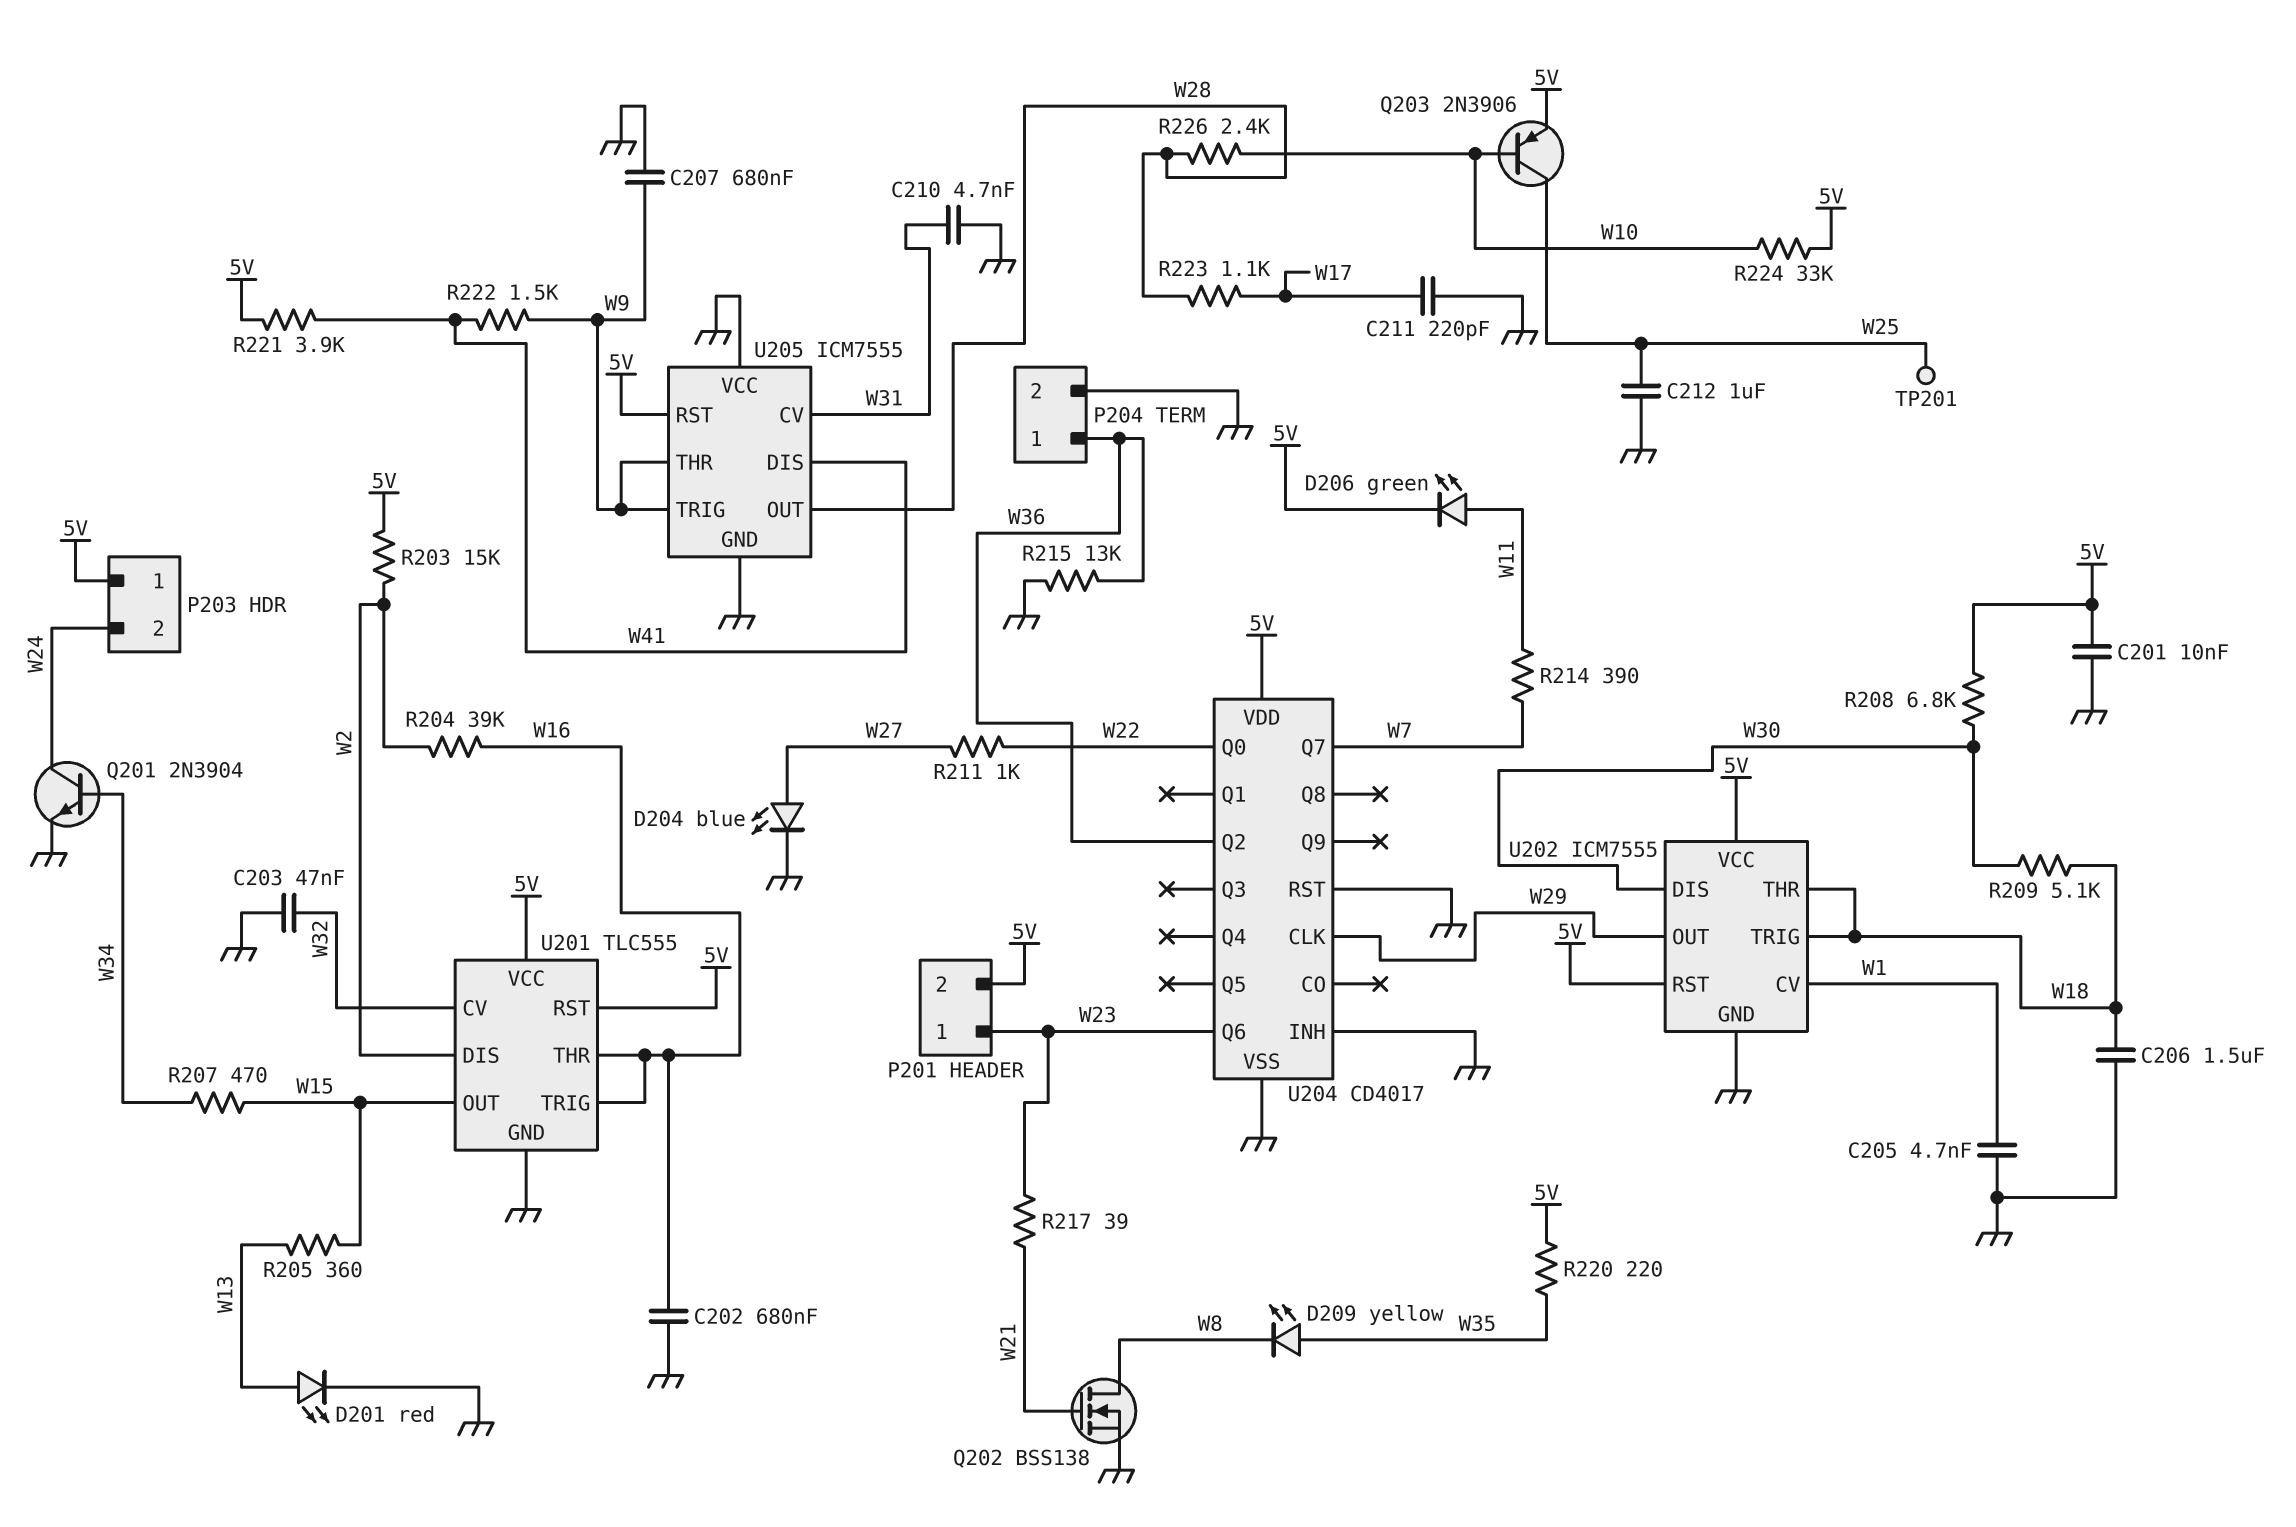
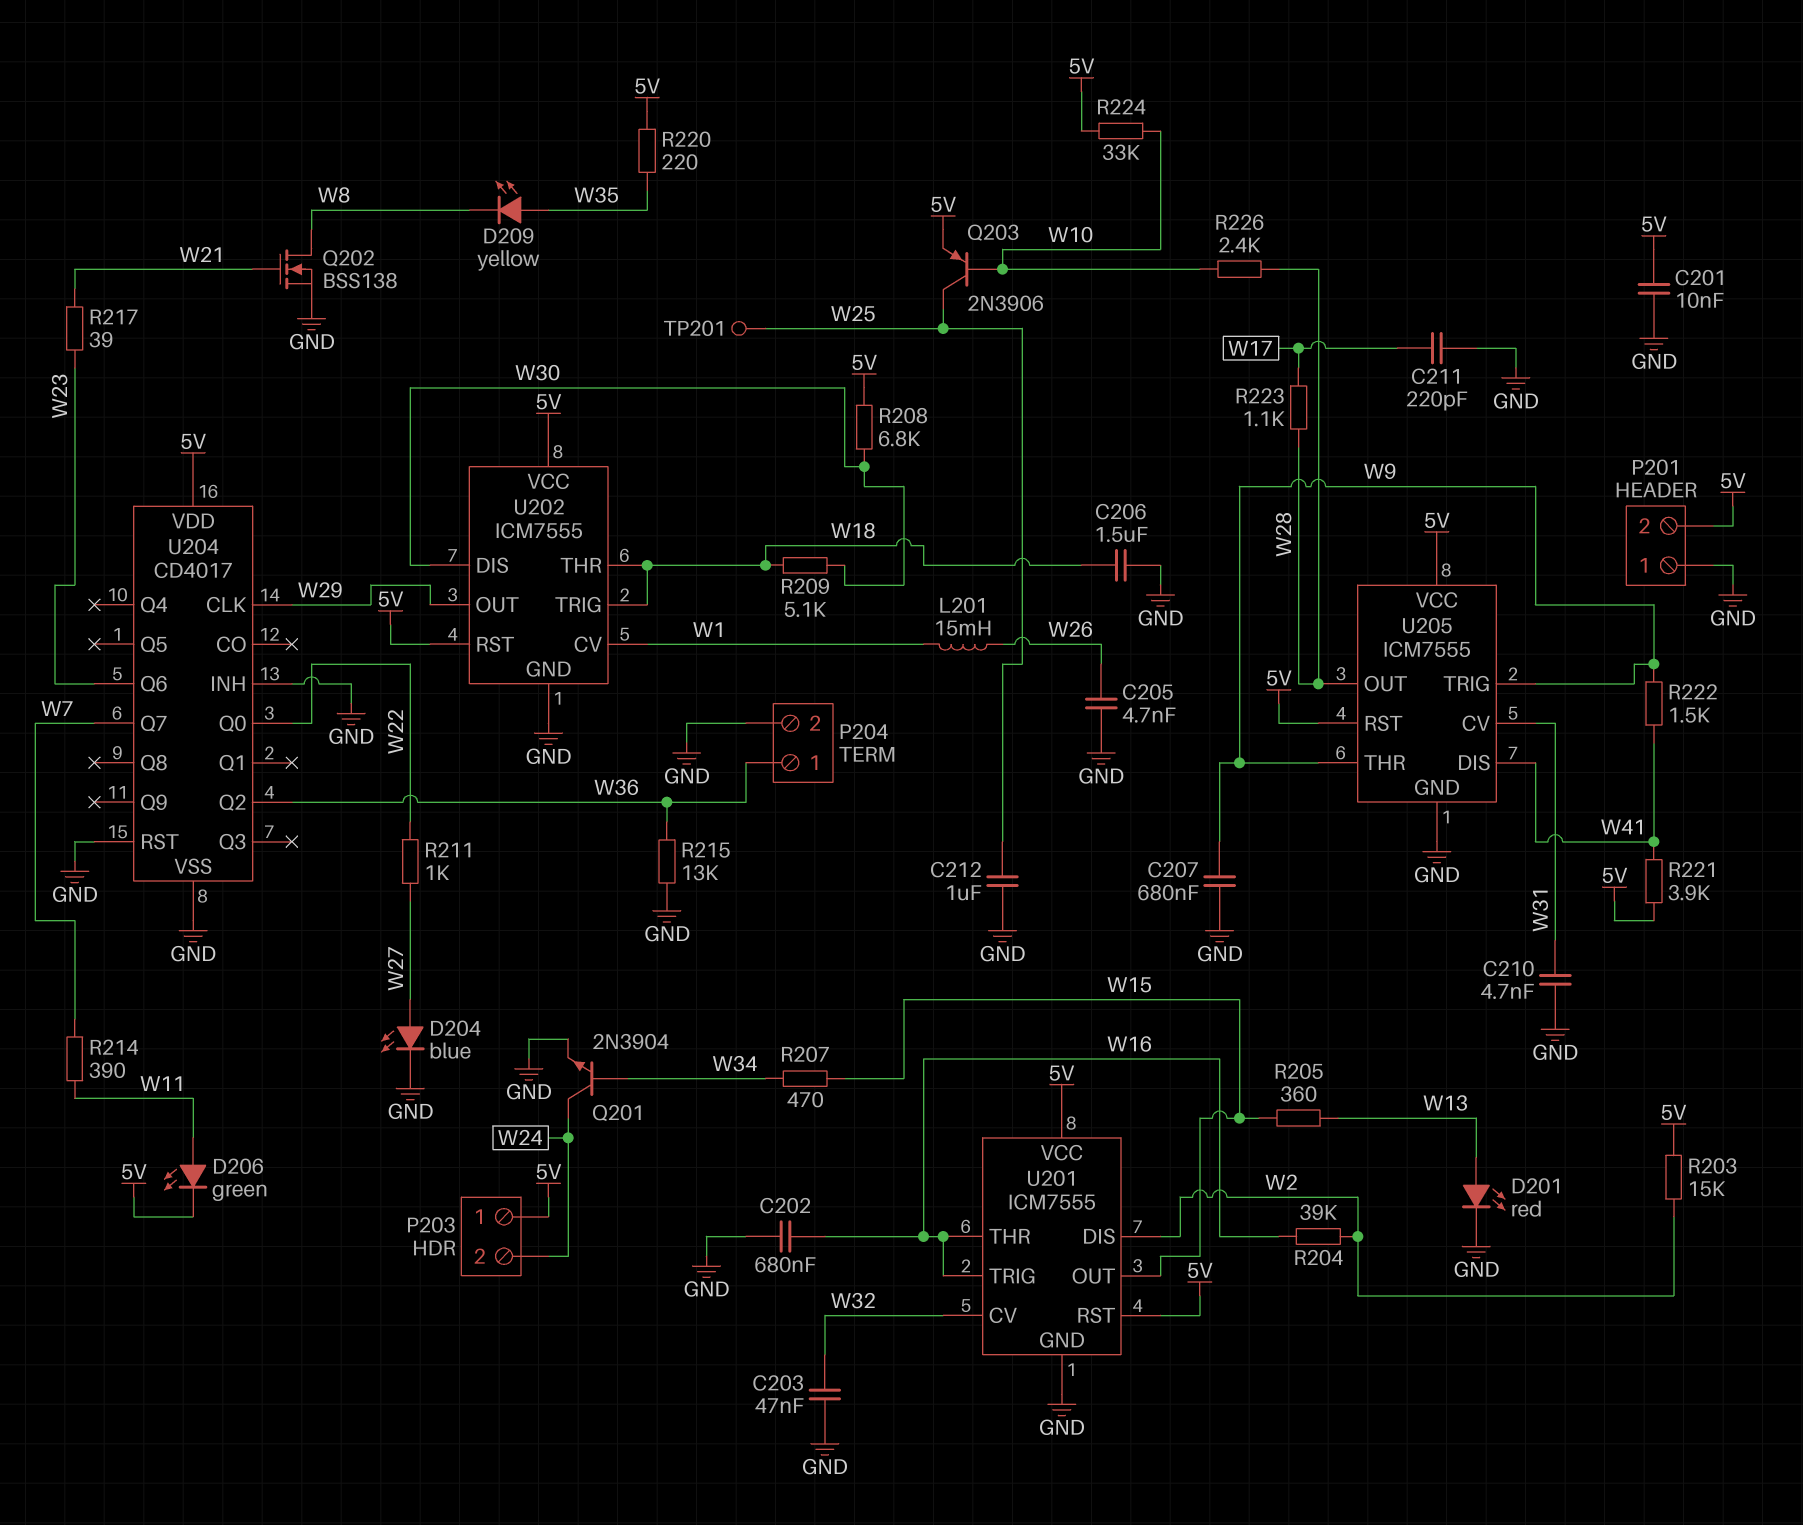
C205: 4.7nF (GND, W1) -> 4.7nF (GND, W26)
L201: none -> 15mH (W1, W26)
P201 pin 1: W23 -> GND
U201: TLC555 -> ICM7555
U205 pin VCC: GND -> 5V

